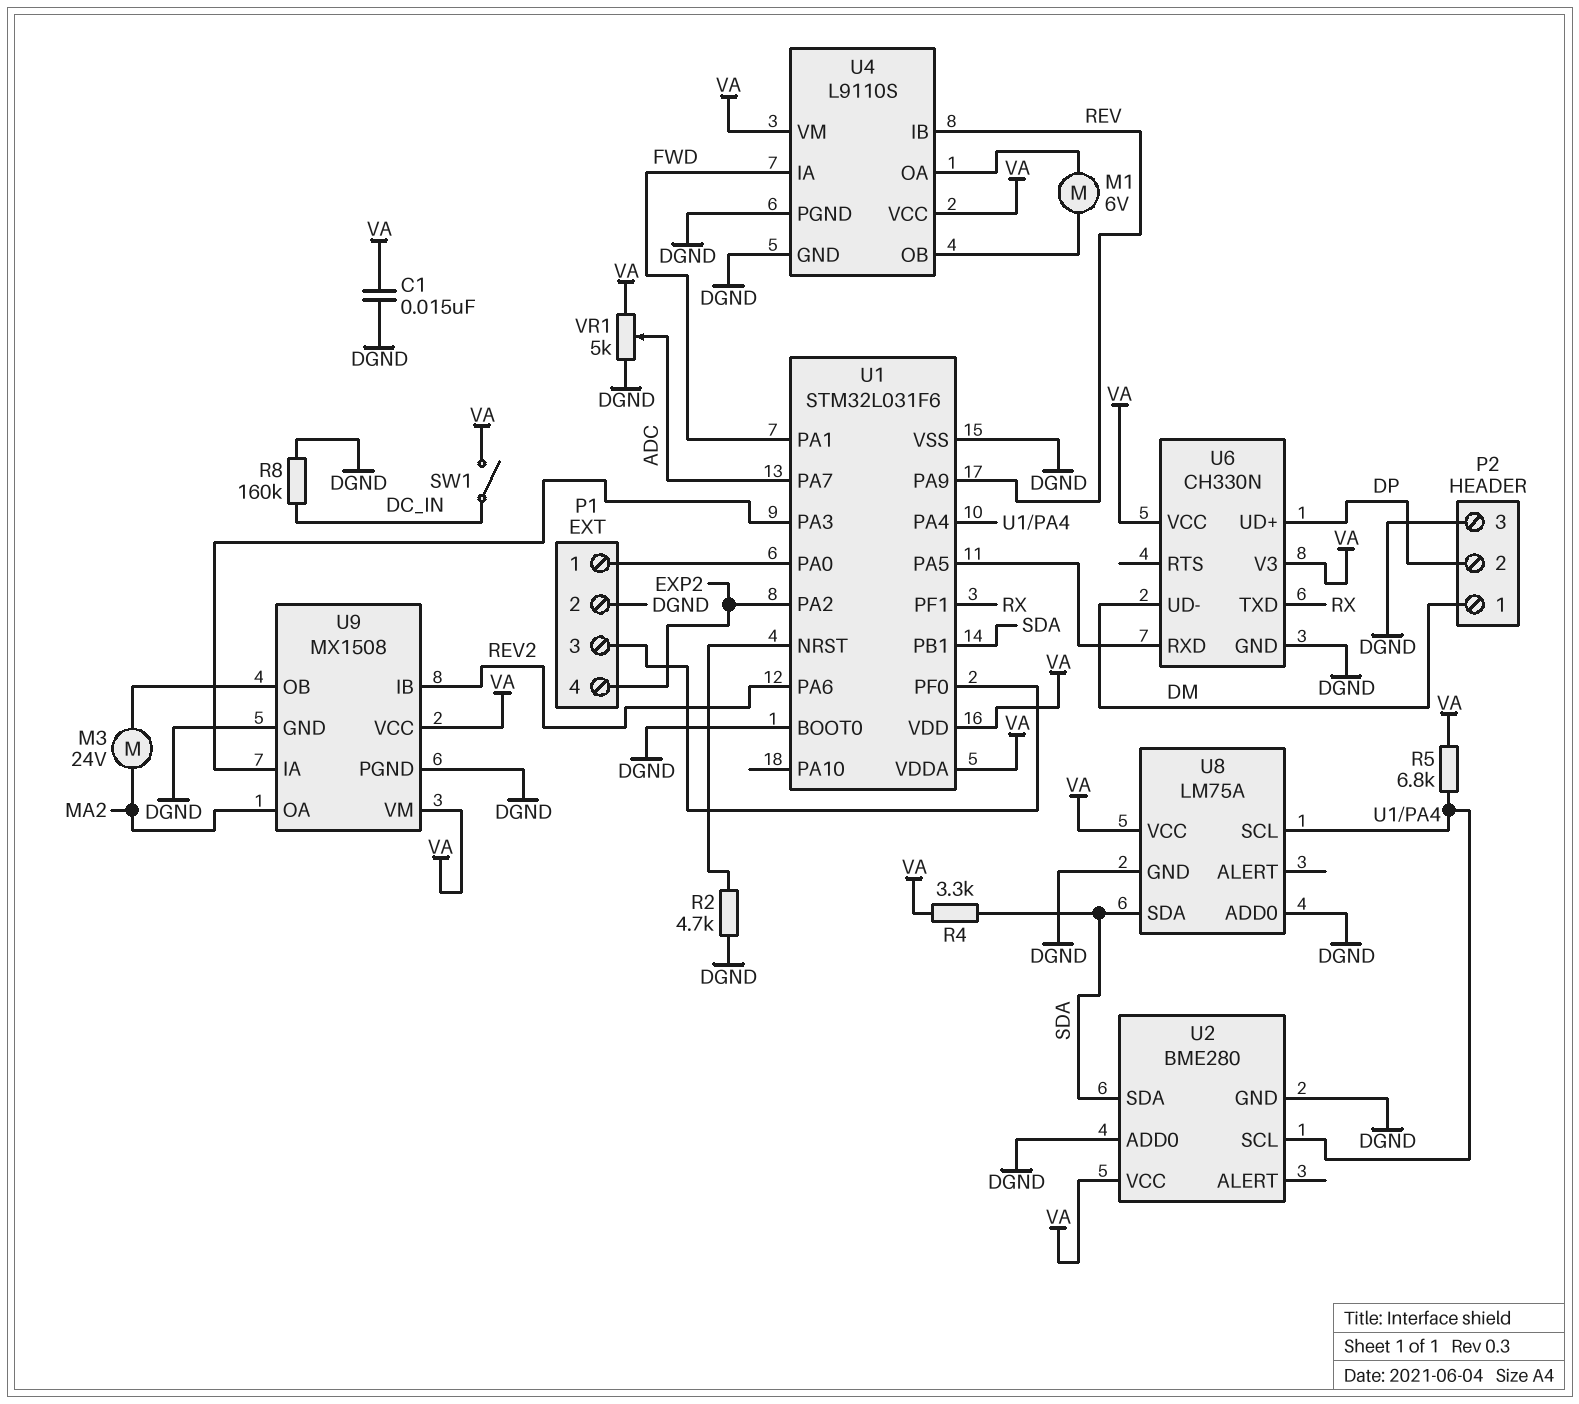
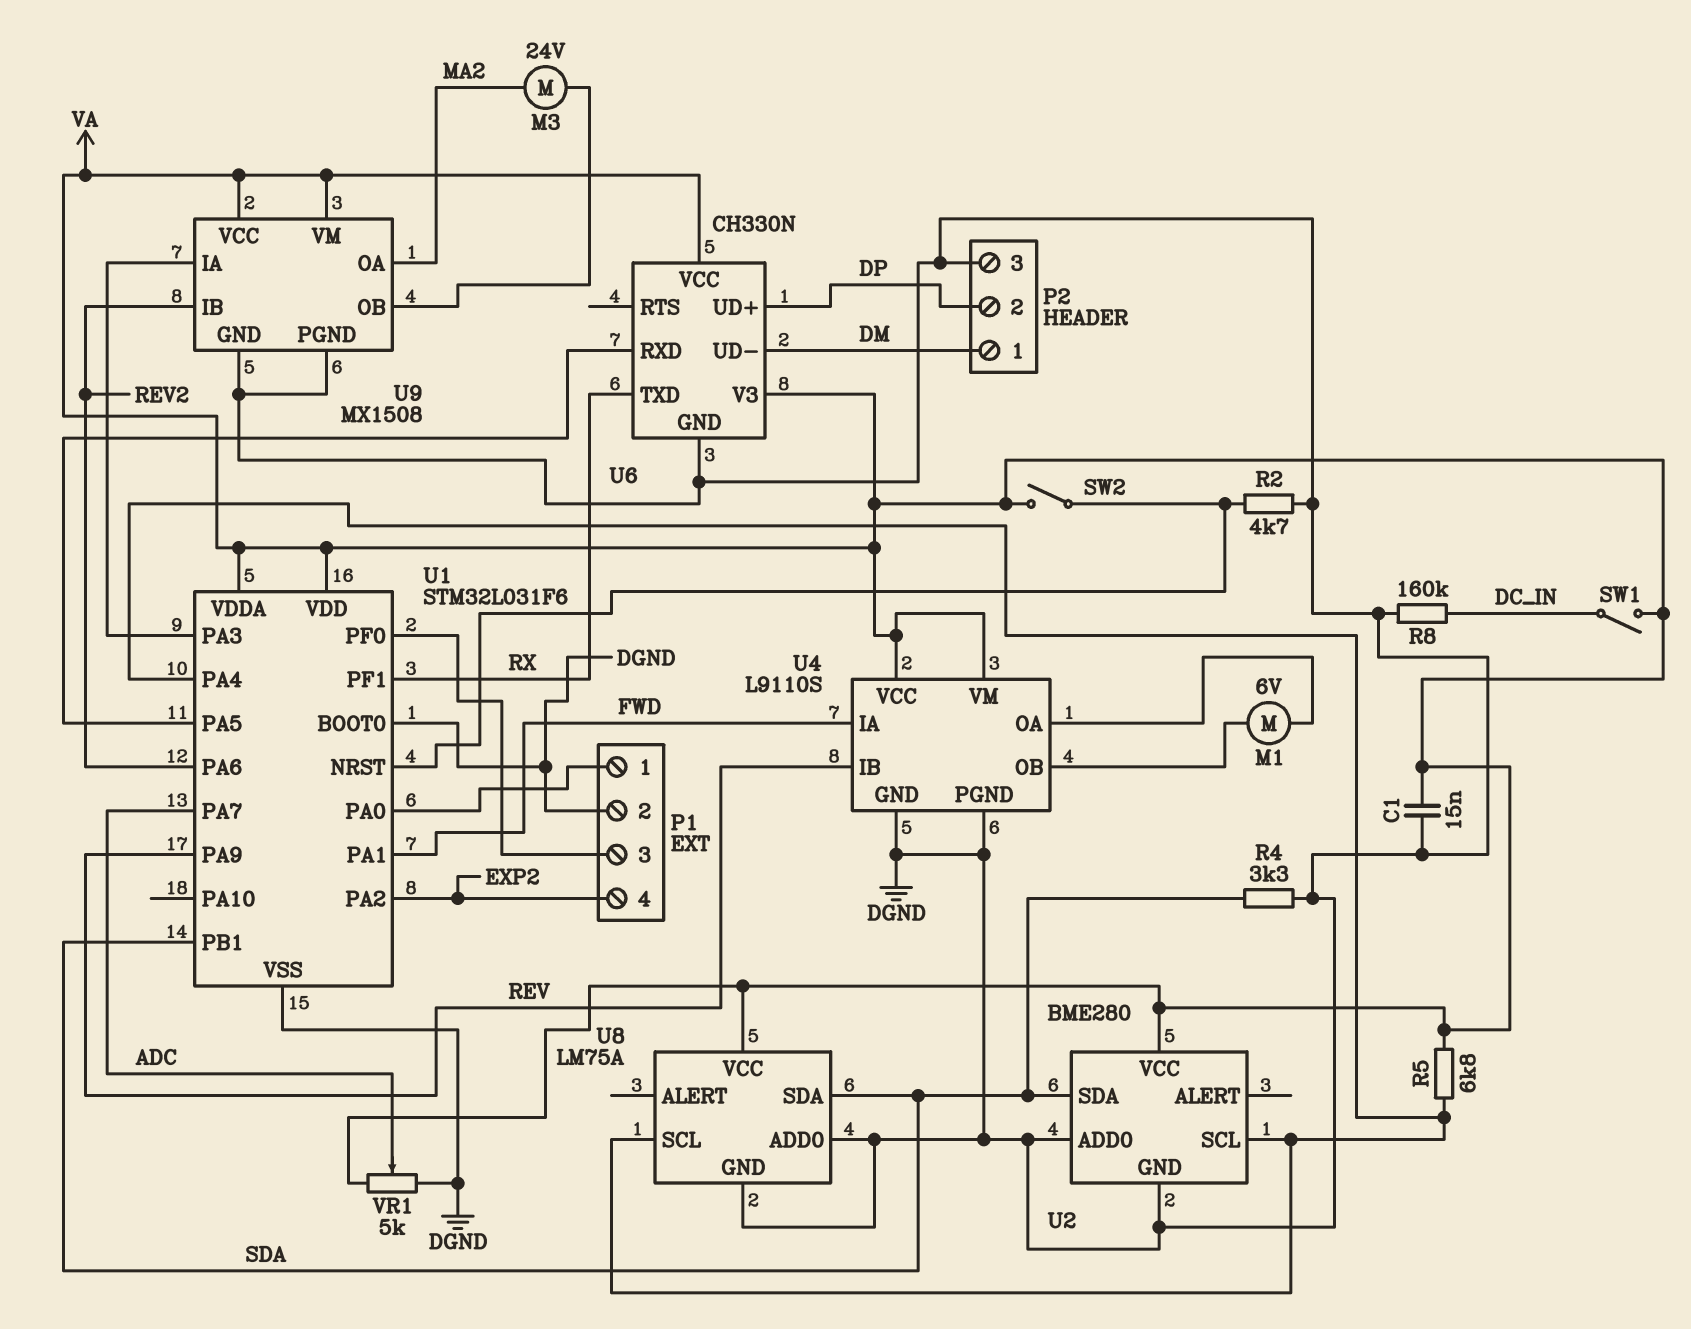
R4: 3.3k (SDA, VA) -> 3.3k (DGND, SDA)
SW2: none -> switch (U1/NRST, VA)

